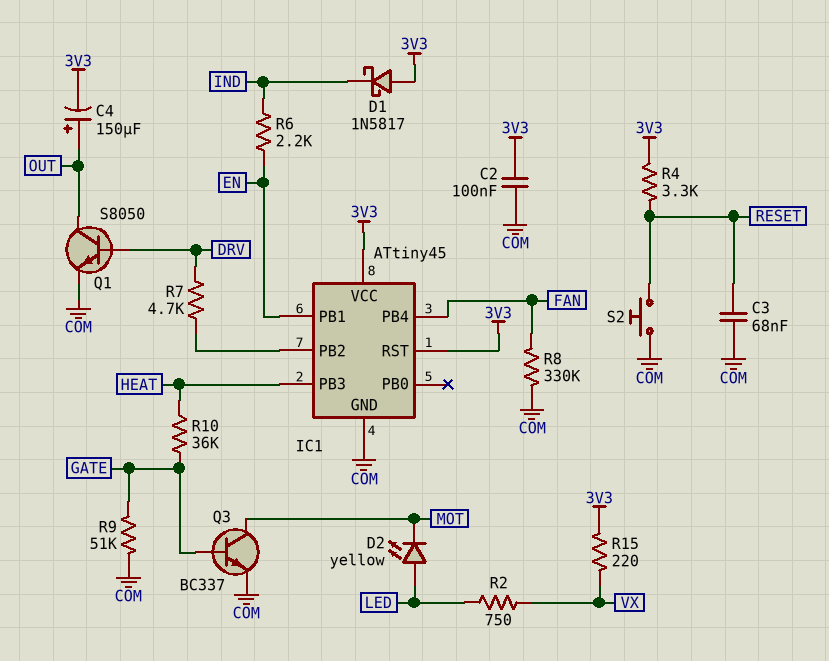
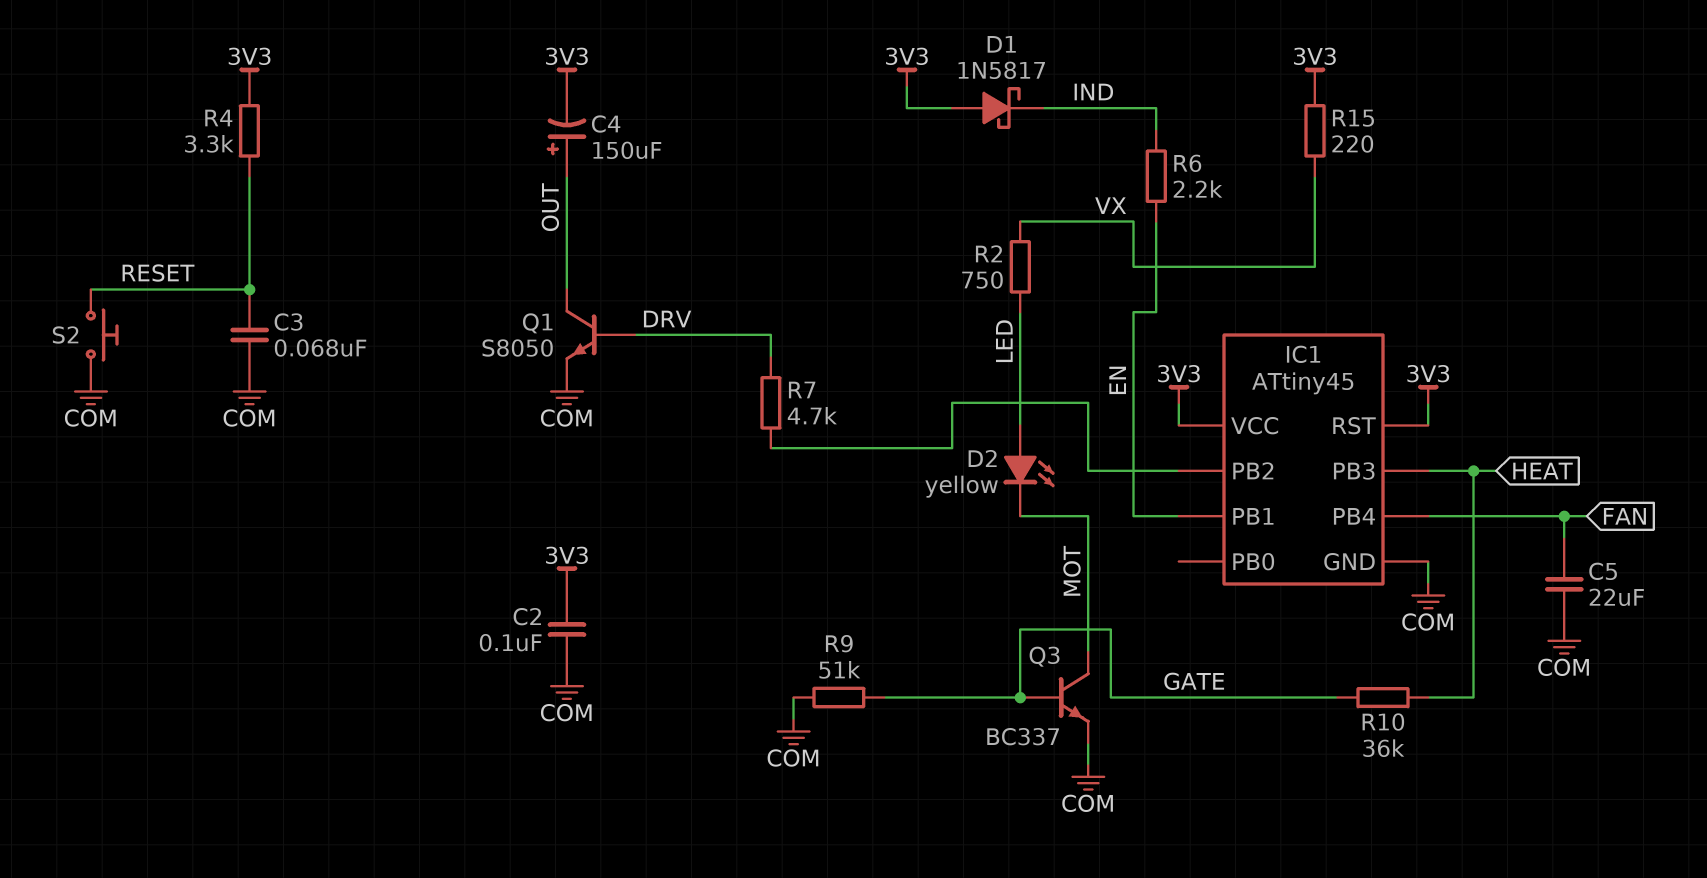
C5: none -> 22uF (COM, FAN)
R8: 330k (COM, FAN) -> none

